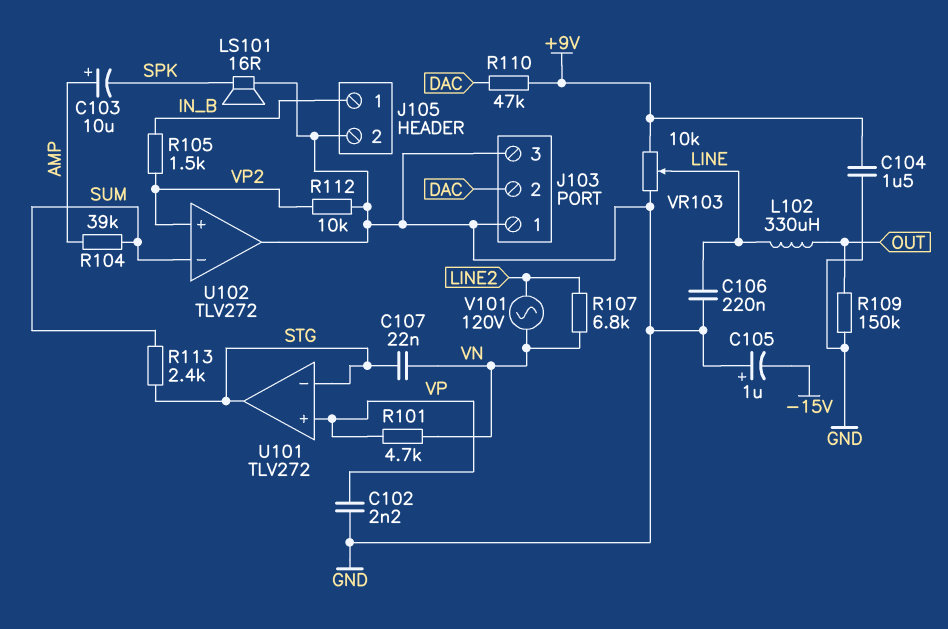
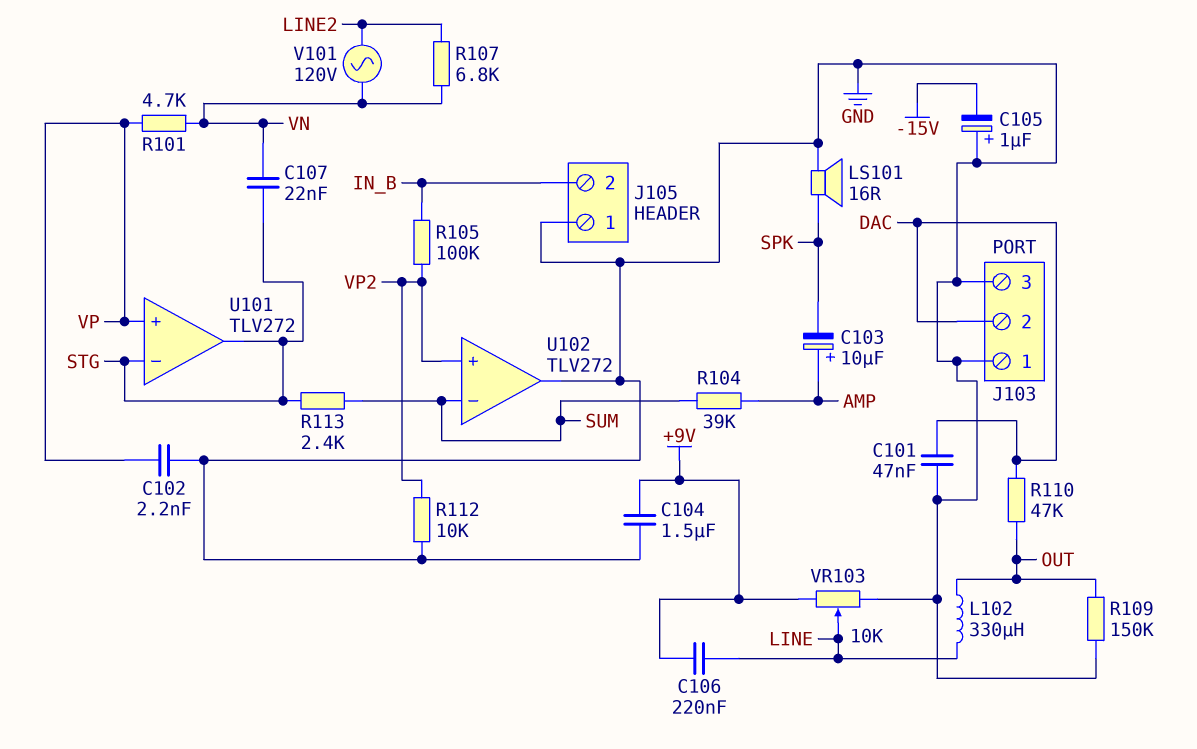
C101: none -> 47nF (DAC, GND)
C106: 220nF (GND, LINE) -> 220nF (+9V, LINE)
J105 pin 1: IN_B -> GND
J105 pin 2: GND -> IN_B
R105: 1.5k (IN_B, VP2) -> 100k (IN_B, VP2)
R110: 47k (+9V, DAC) -> 47k (DAC, OUT)

